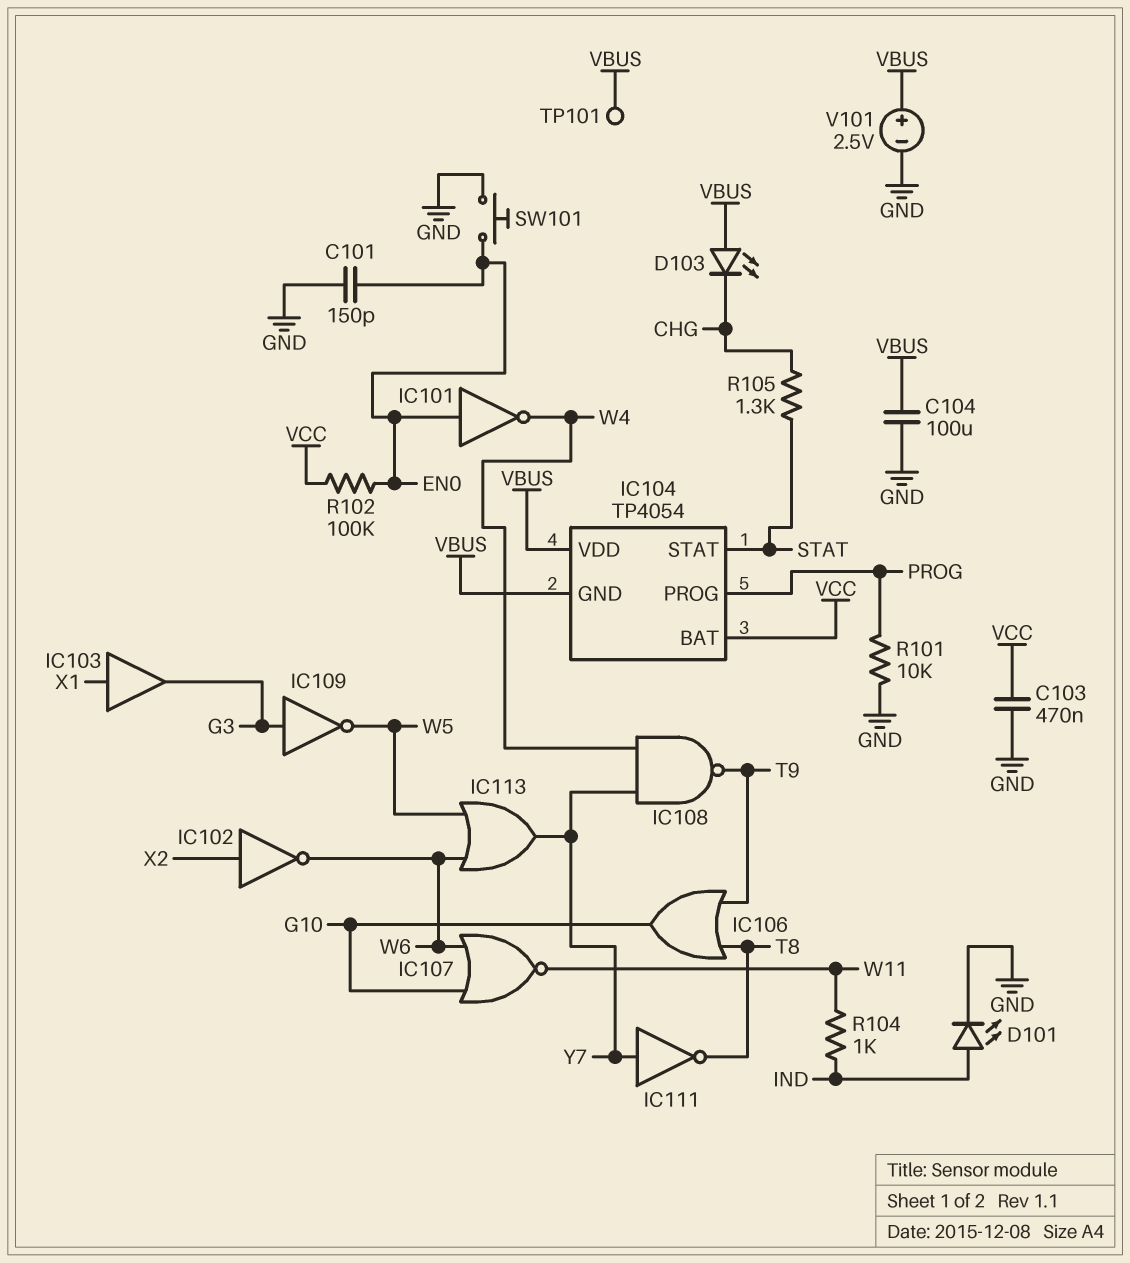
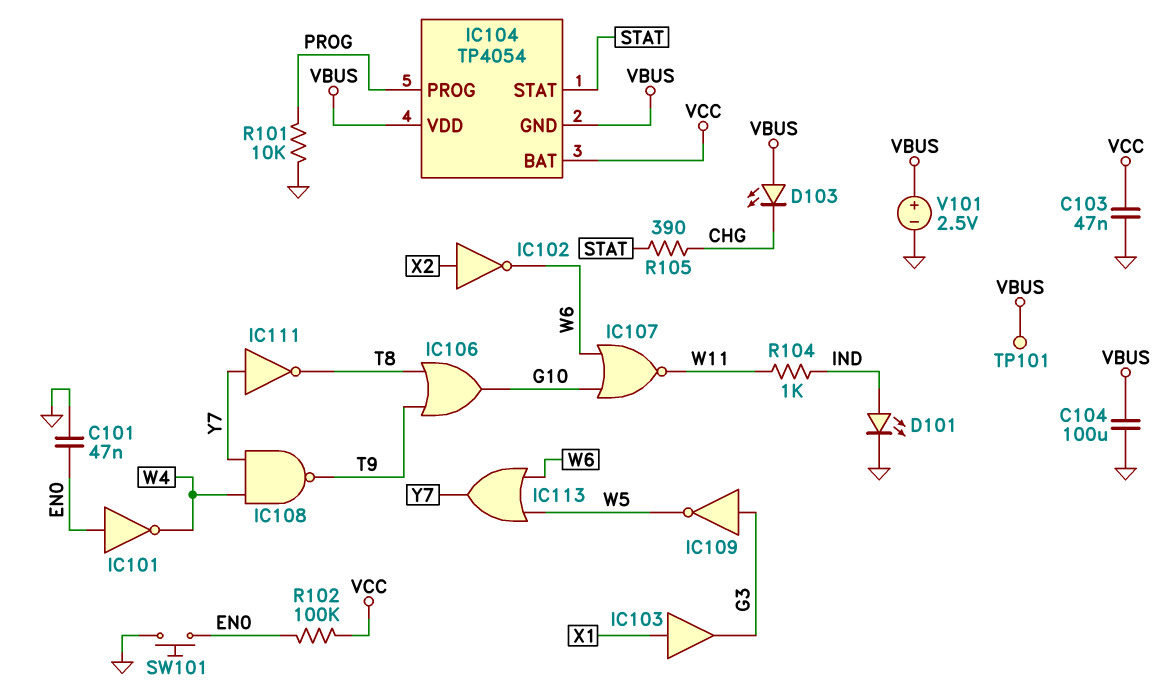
C101: 150pF (EN0, GND) -> 47nF (EN0, GND)
C103: 470nF (GND, VCC) -> 47nF (GND, VCC)
R105: 1.3k (CHG, STAT) -> 390 (CHG, STAT)

